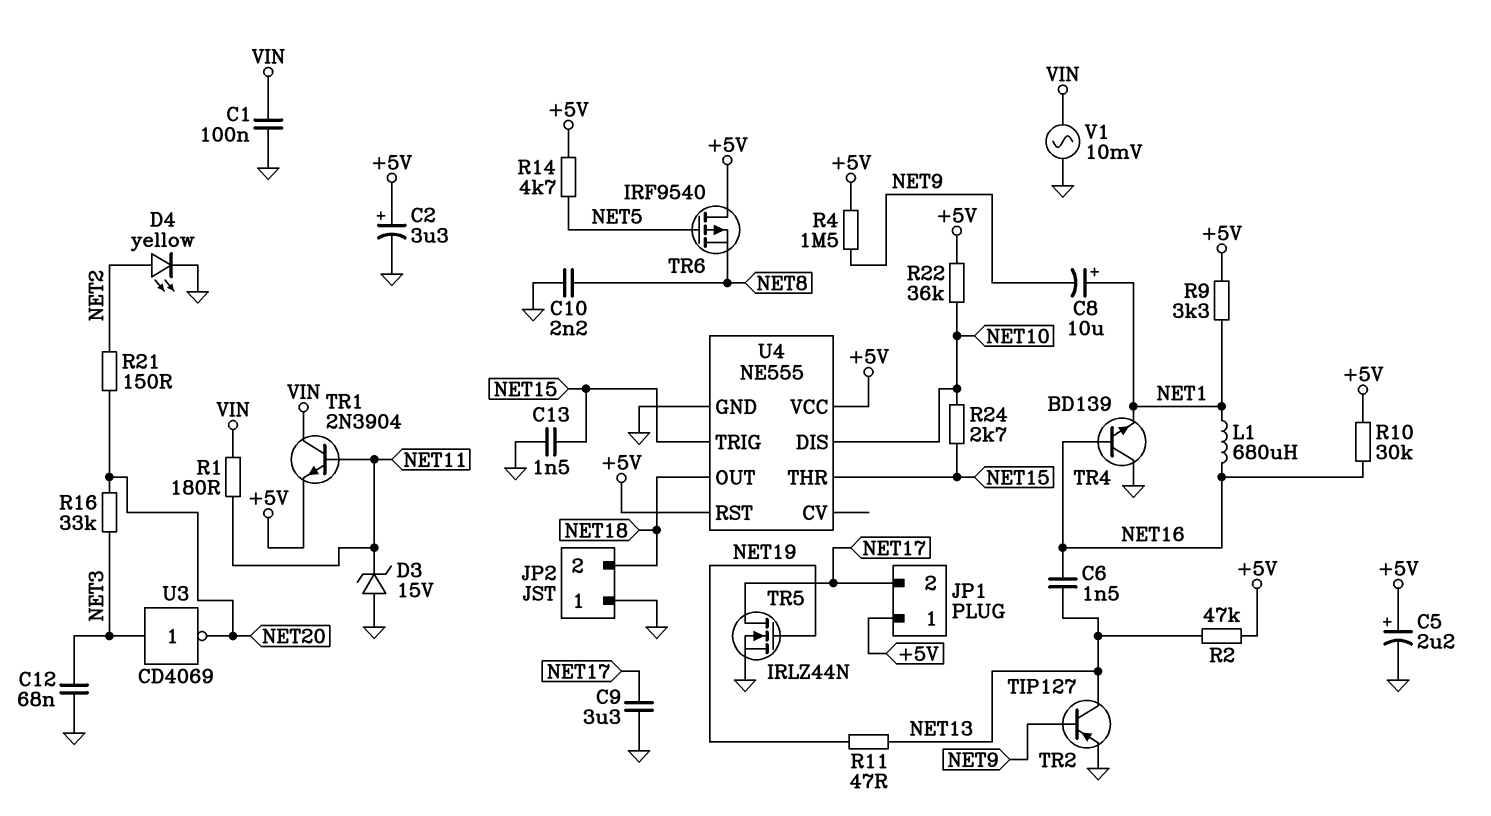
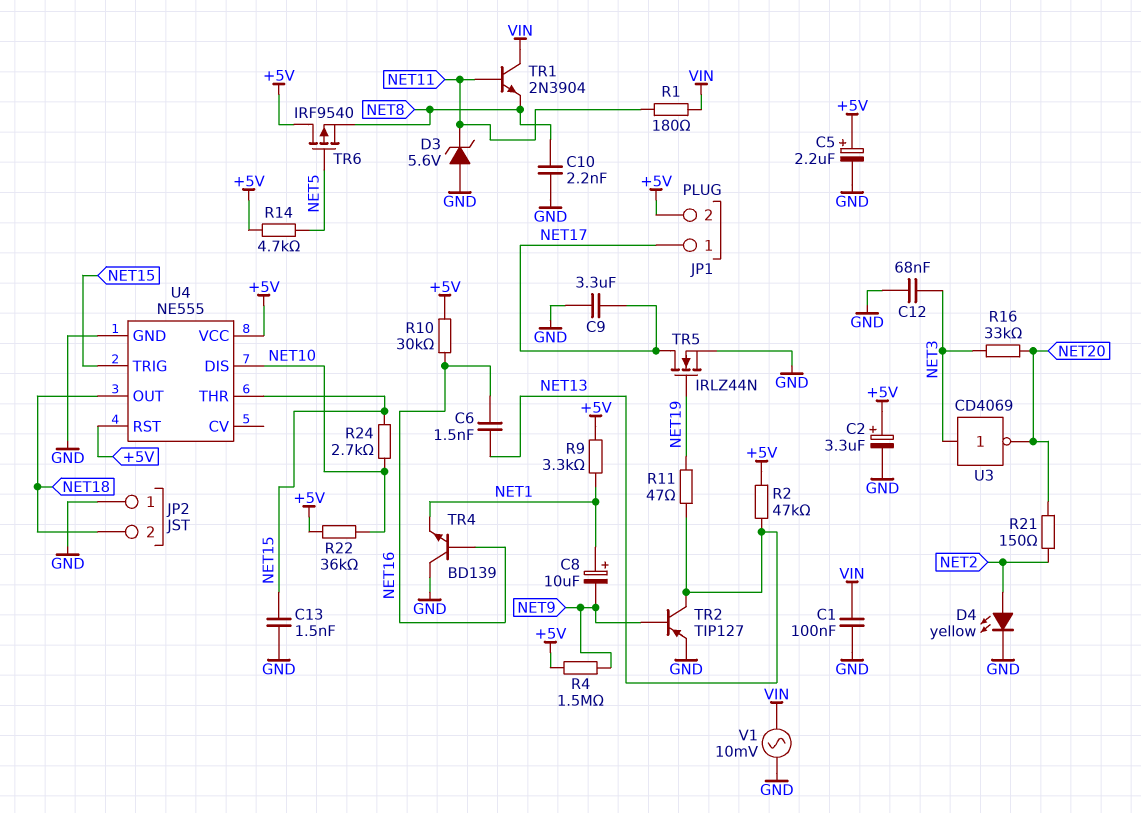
D3: zener 15V (A GND, K NET11) -> zener 5.6V (A GND, K NET11)
JP1 pin 1: +5V -> NET17
JP1 pin 2: NET17 -> +5V
L1: 680uH (NET1, NET16) -> none
TR1: NPN 2N3904 (B NET11, C VIN, E +5V) -> NPN 2N3904 (B NET11, C VIN, E NET8)

